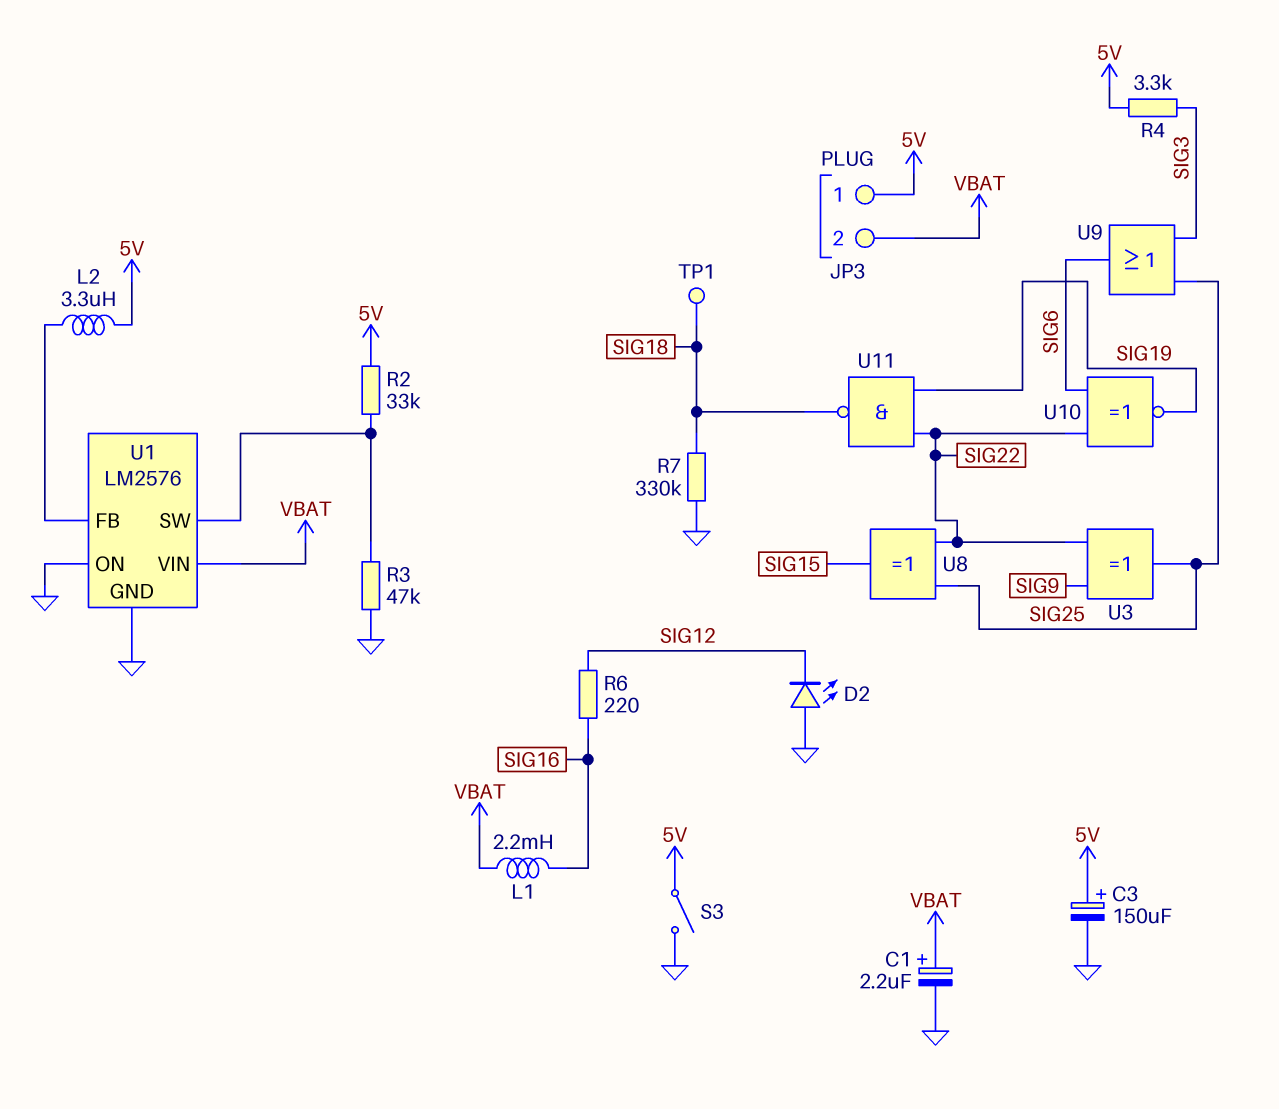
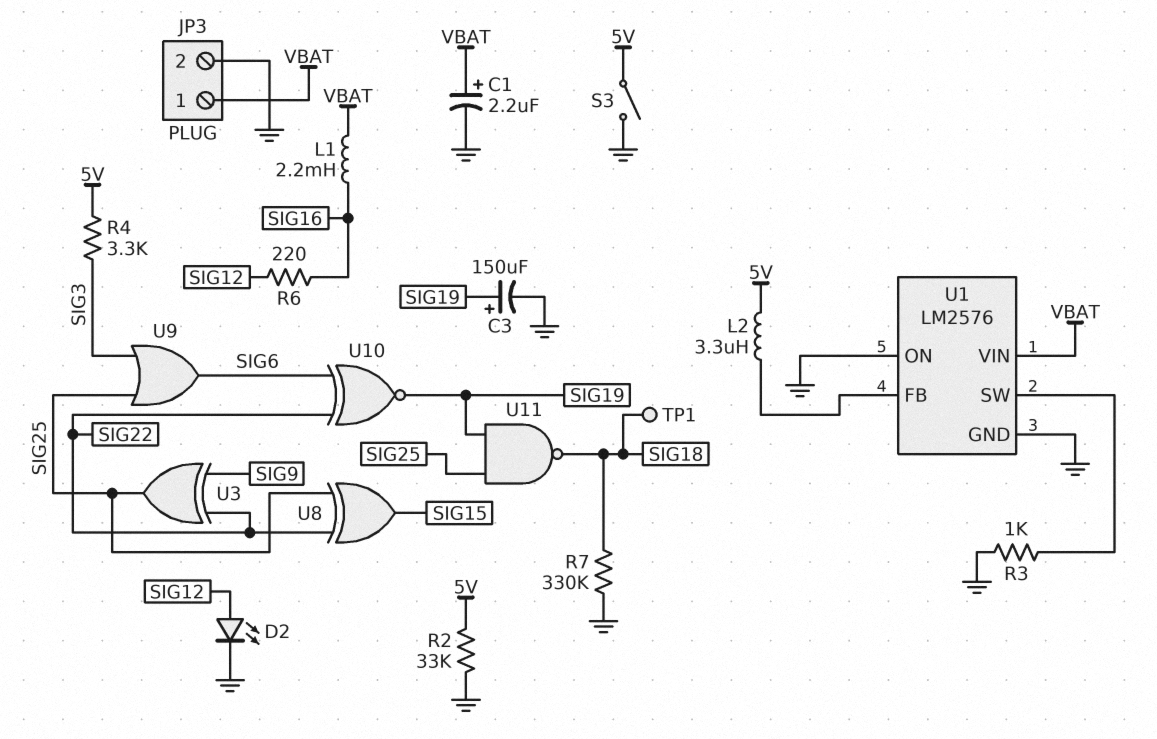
C3: 150uF (plus 5V, minus GND) -> 150uF (plus SIG19, minus GND)
D2: LED (A GND, K SIG12) -> LED (A SIG12, K GND)
JP3 pin 1: 5V -> VBAT
JP3 pin 2: VBAT -> GND
R2: 33k (5V, U1/SW) -> 33k (5V, GND)
R3: 47k (GND, U1/SW) -> 1k (GND, U1/SW)
U11: NAND (in SIG19, in SIG22, out SIG18) -> NAND (in SIG19, in SIG25, out SIG18)

